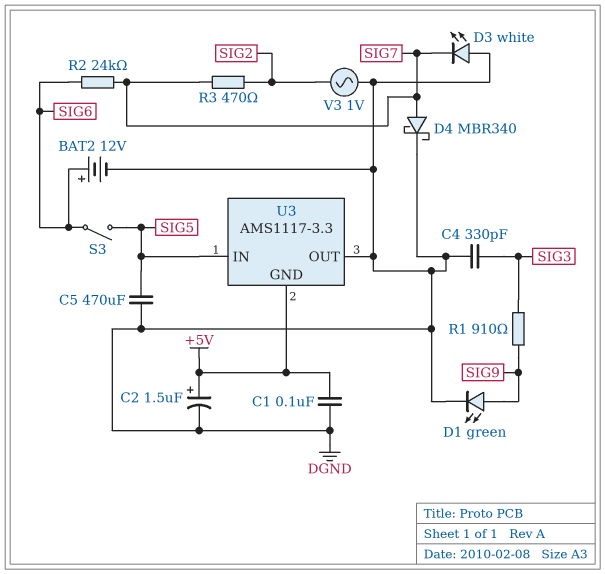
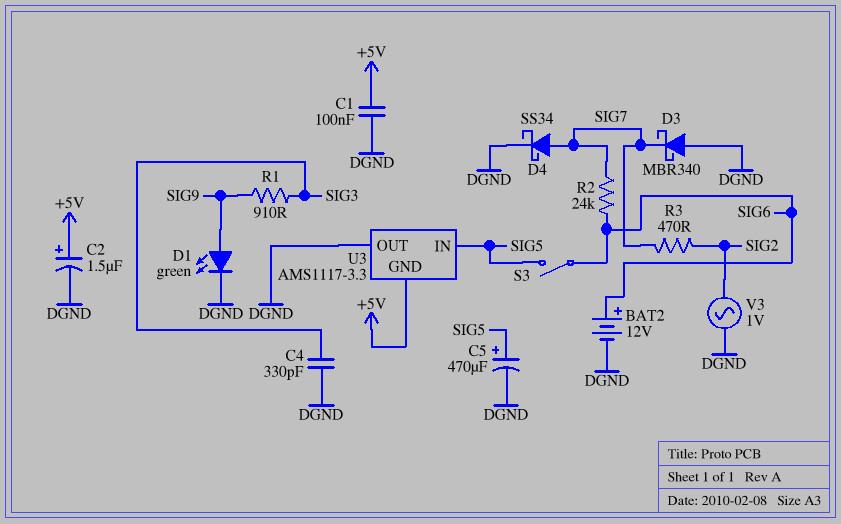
C5: 470uF (DGND, SIG5) -> 470uF (plus SIG5, minus DGND)
D3: LED white (A DGND, K SIG7) -> schottky MBR340 (A DGND, K SIG7)
D4: schottky MBR340 (A SIG7, K DGND) -> schottky SS34 (A SIG7, K DGND)

